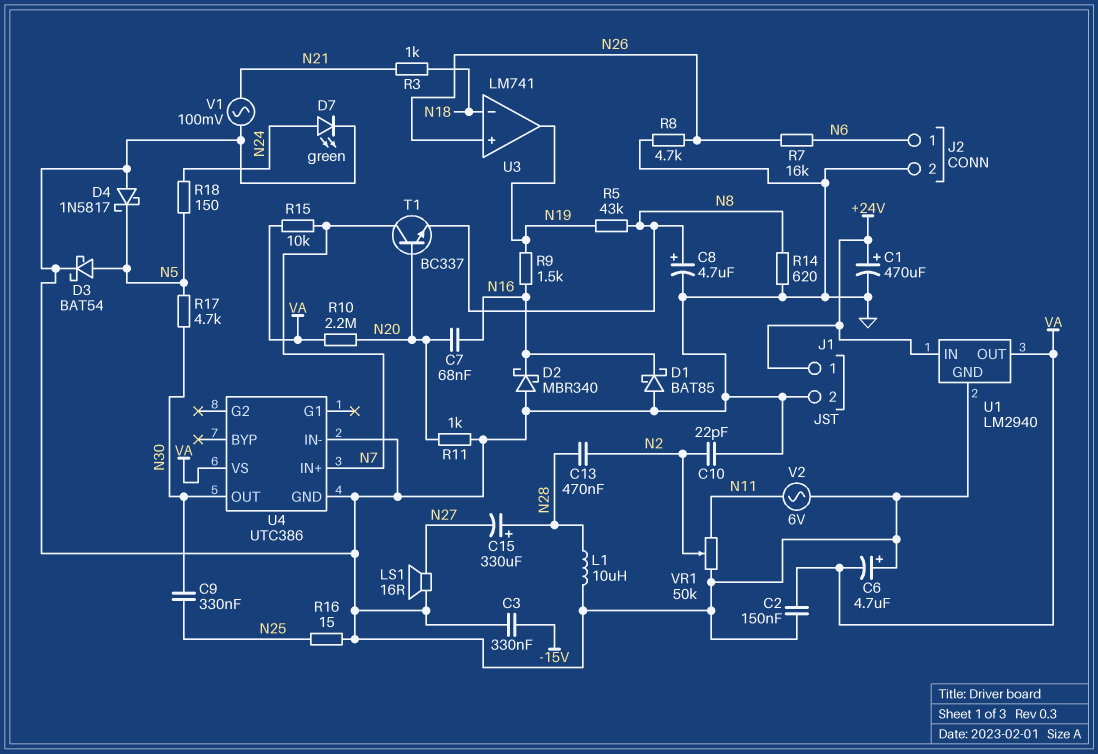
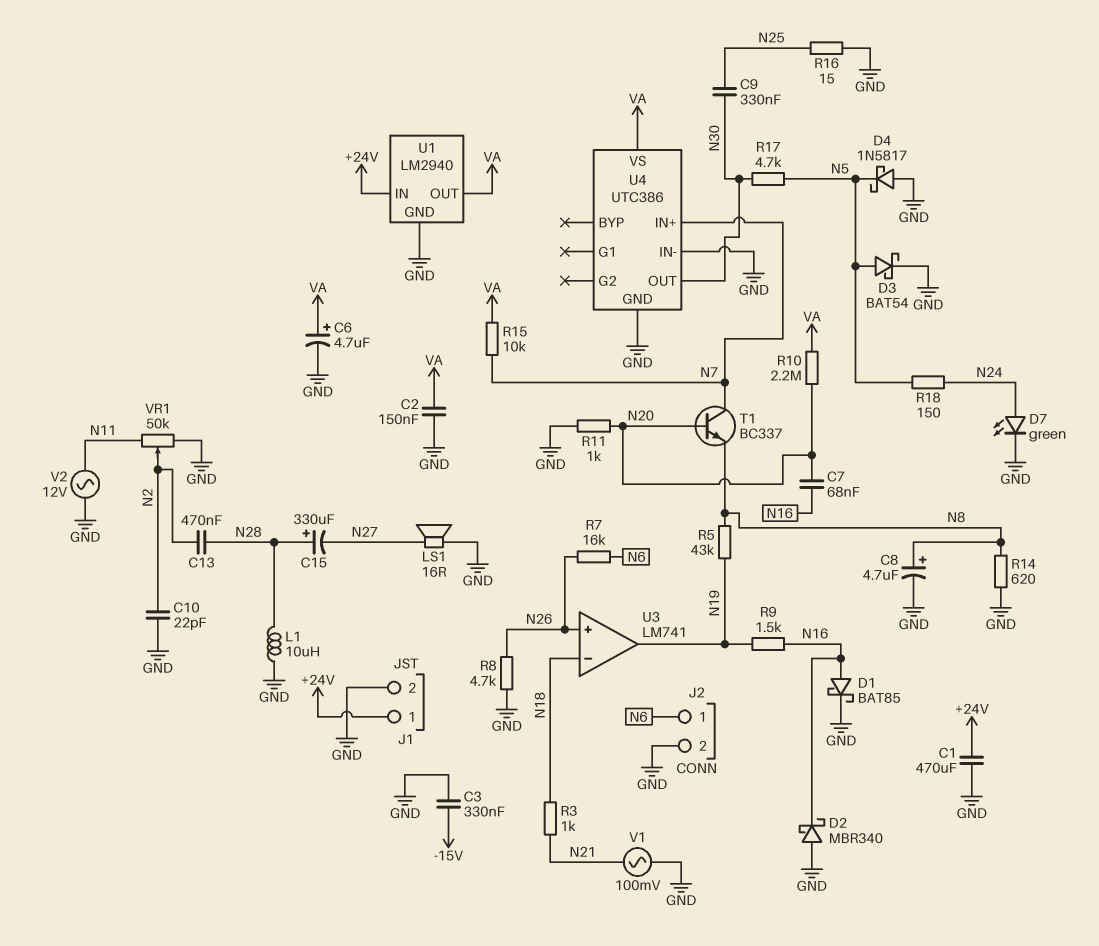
C1: 470uF (plus +24V, minus GND) -> 470uF (+24V, GND)
C6: 4.7uF (plus GND, minus VA) -> 4.7uF (plus VA, minus GND)
D1: schottky BAT85 (A GND, K N16) -> schottky BAT85 (A N16, K GND)
V2: AC 6V (GND, N11) -> AC 12V (GND, N11)

